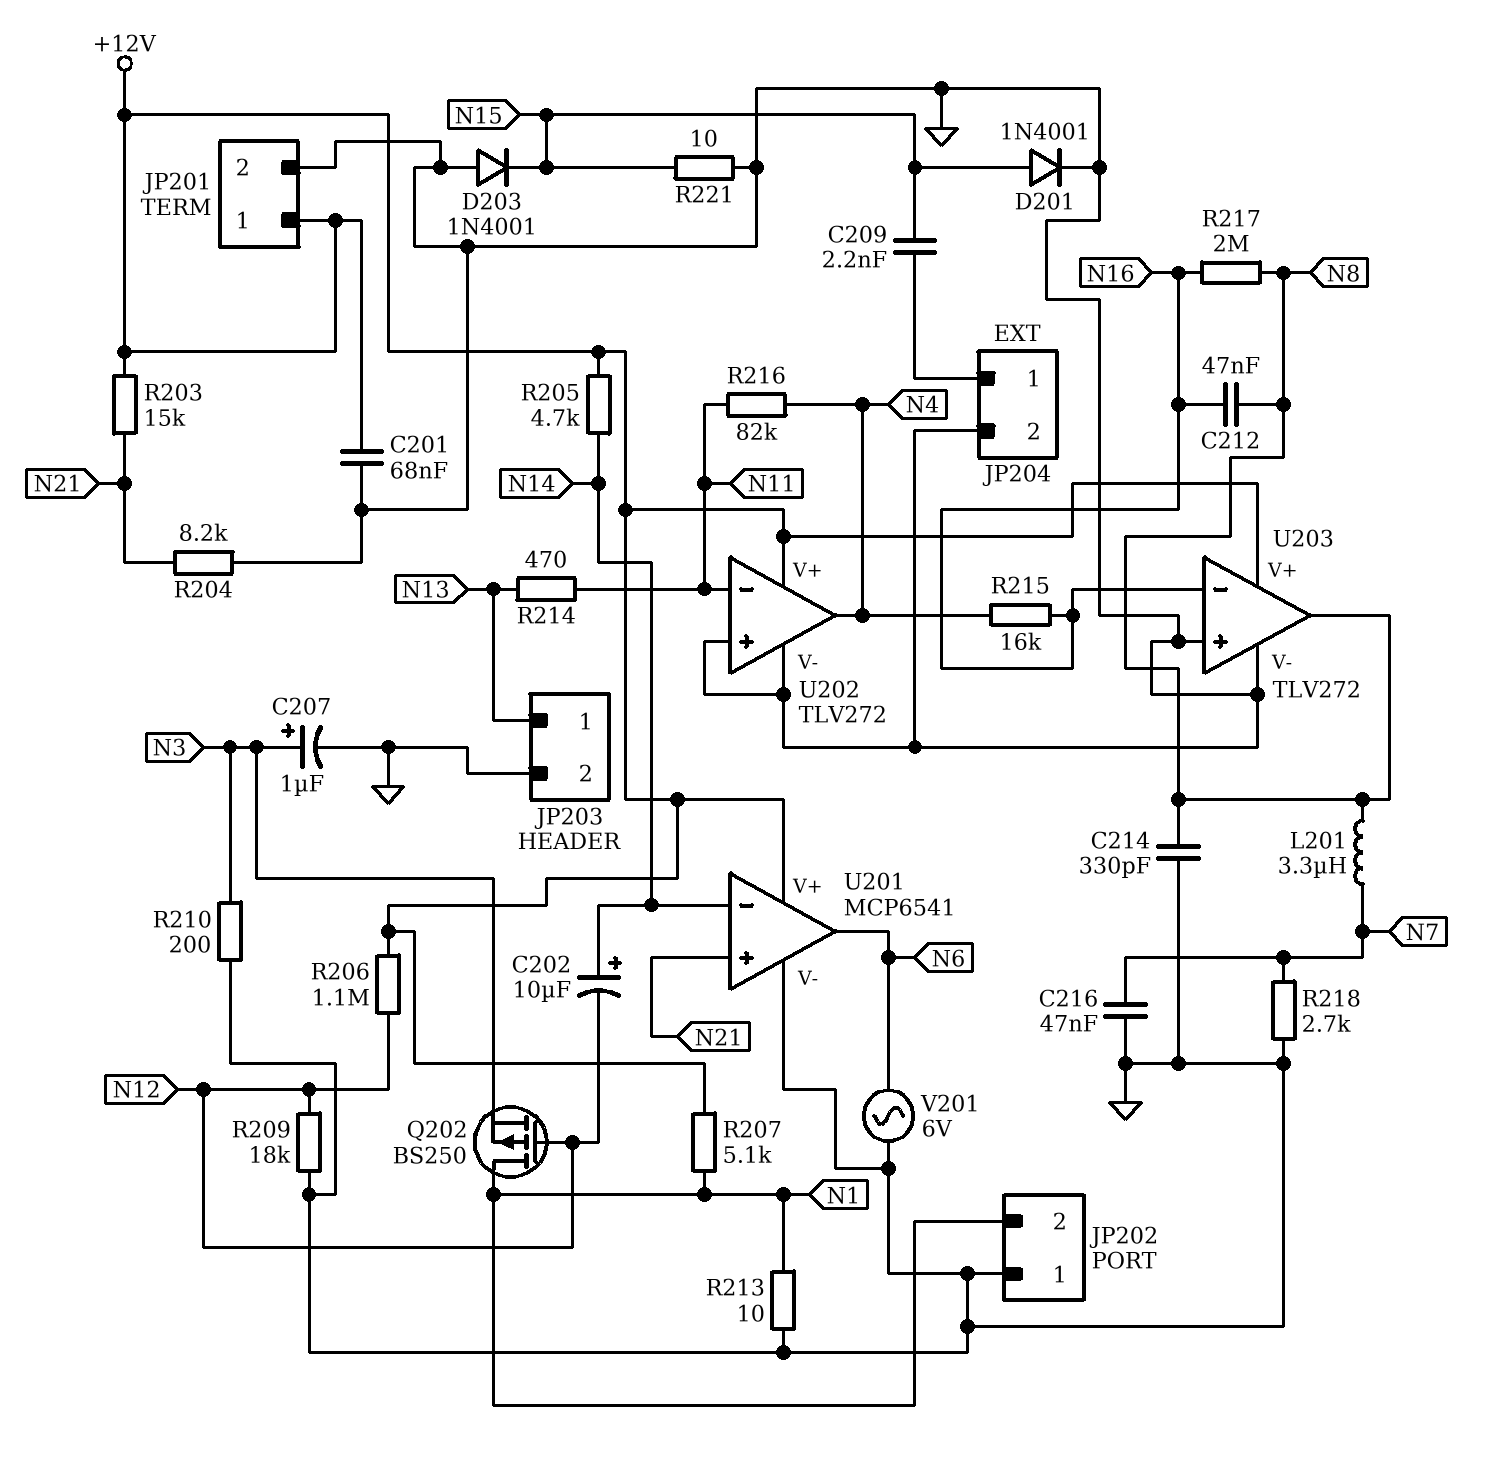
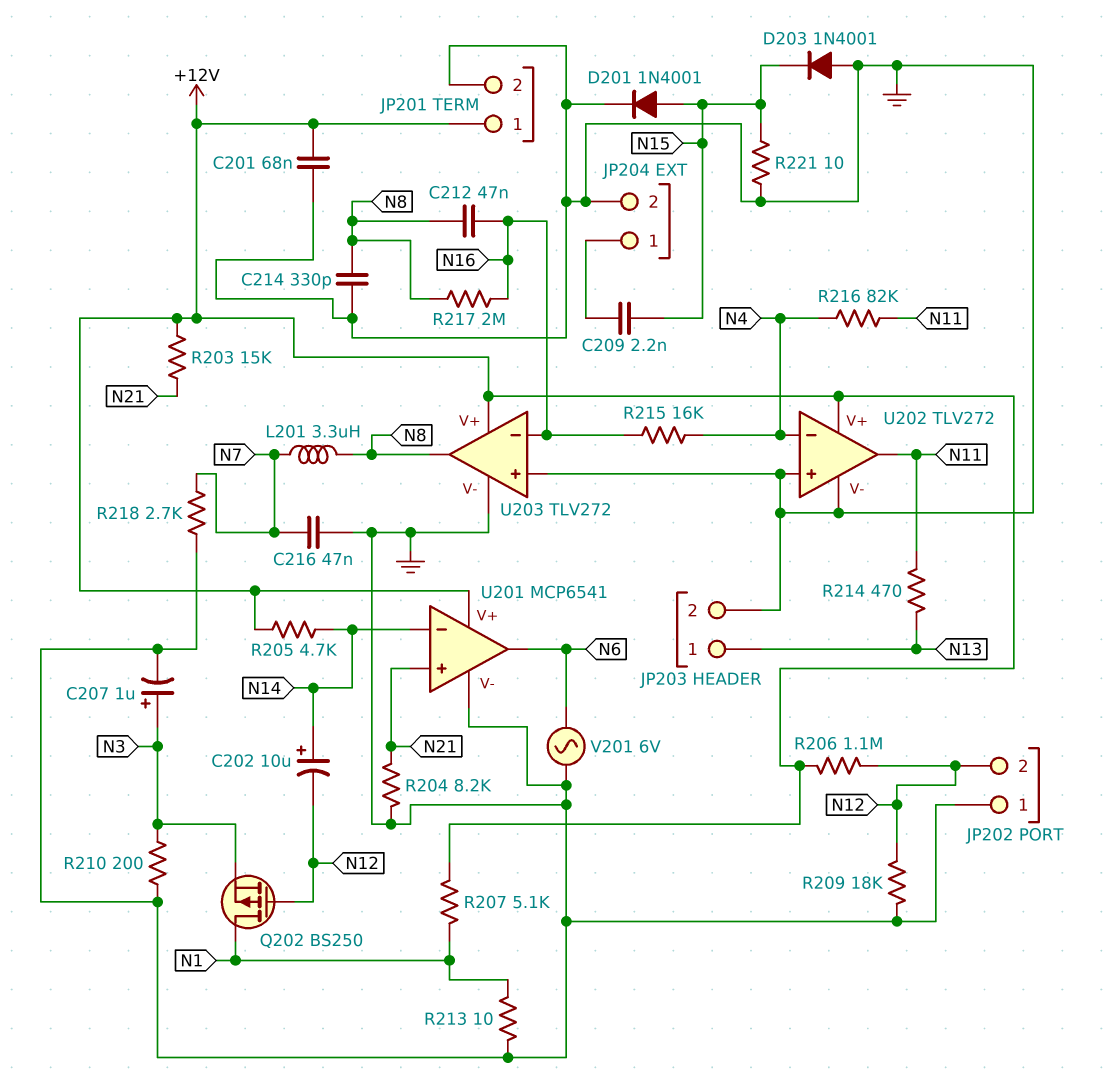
JP202 pin 2: N1 -> N12
U202 pin in-: N11 -> N4
U202 pin out: N4 -> N11

